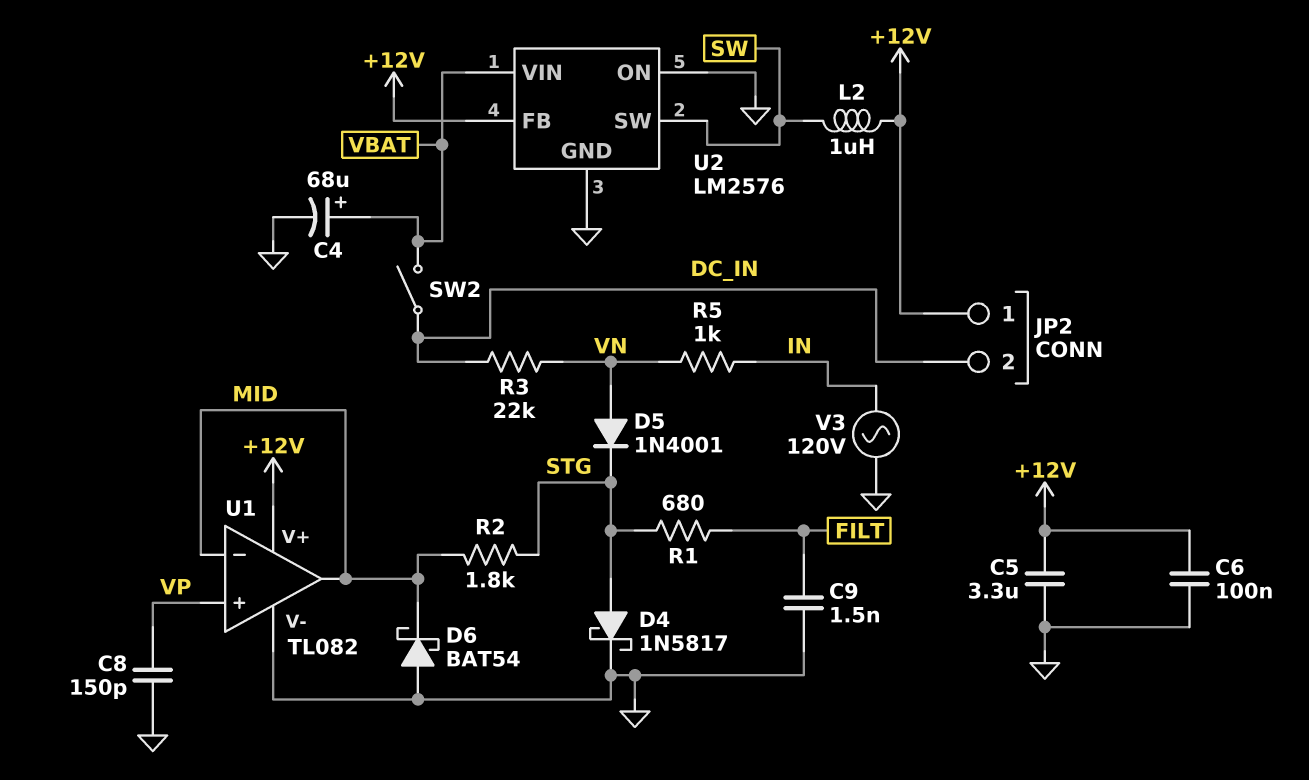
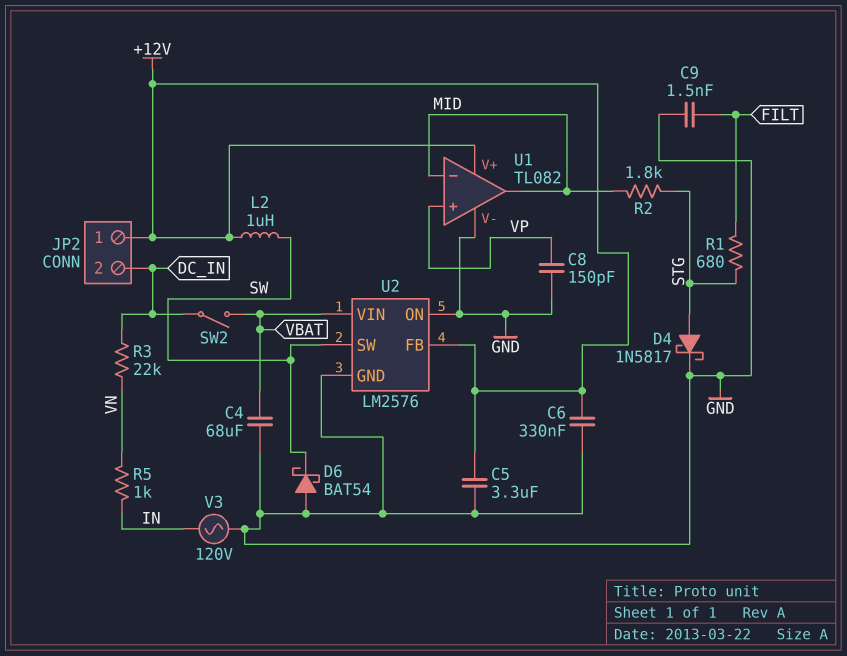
C4: 68uF (plus VBAT, minus GND) -> 68uF (GND, VBAT)
C6: 100nF (+12V, GND) -> 330nF (+12V, GND)
D5: diode 1N4001 (A VN, K STG) -> none
D6: schottky BAT54 (A GND, K MID) -> schottky BAT54 (A GND, K SW)

